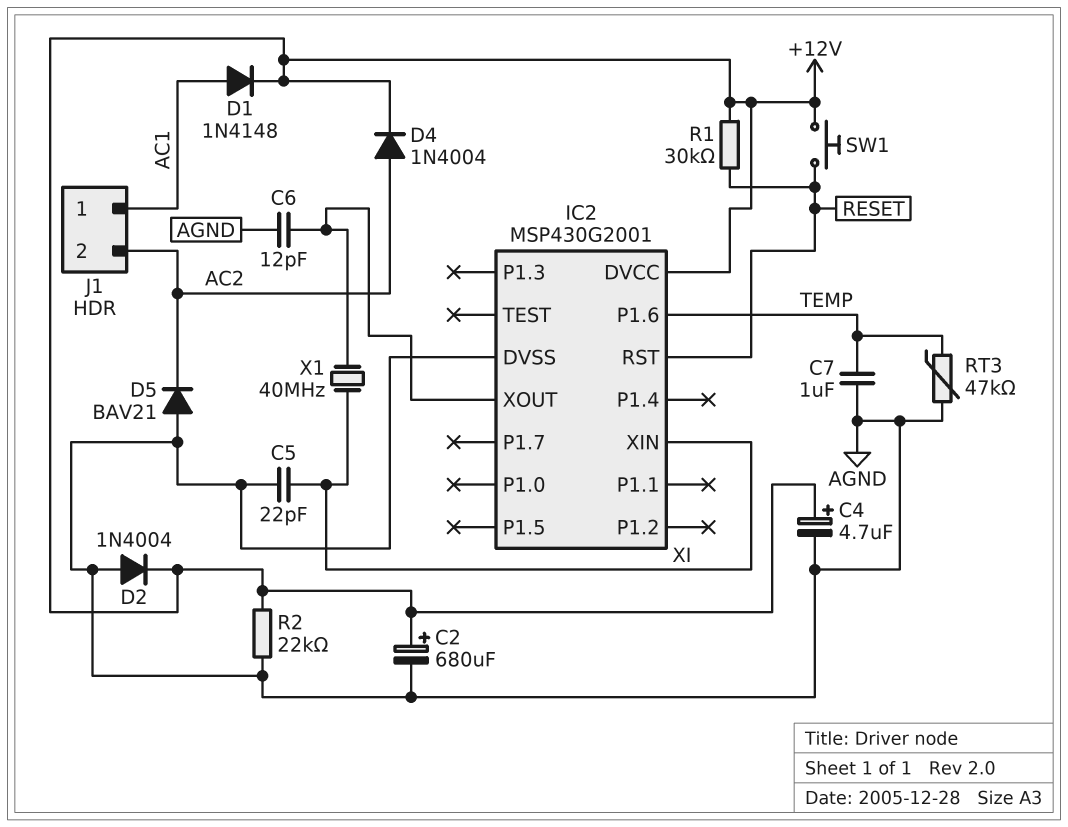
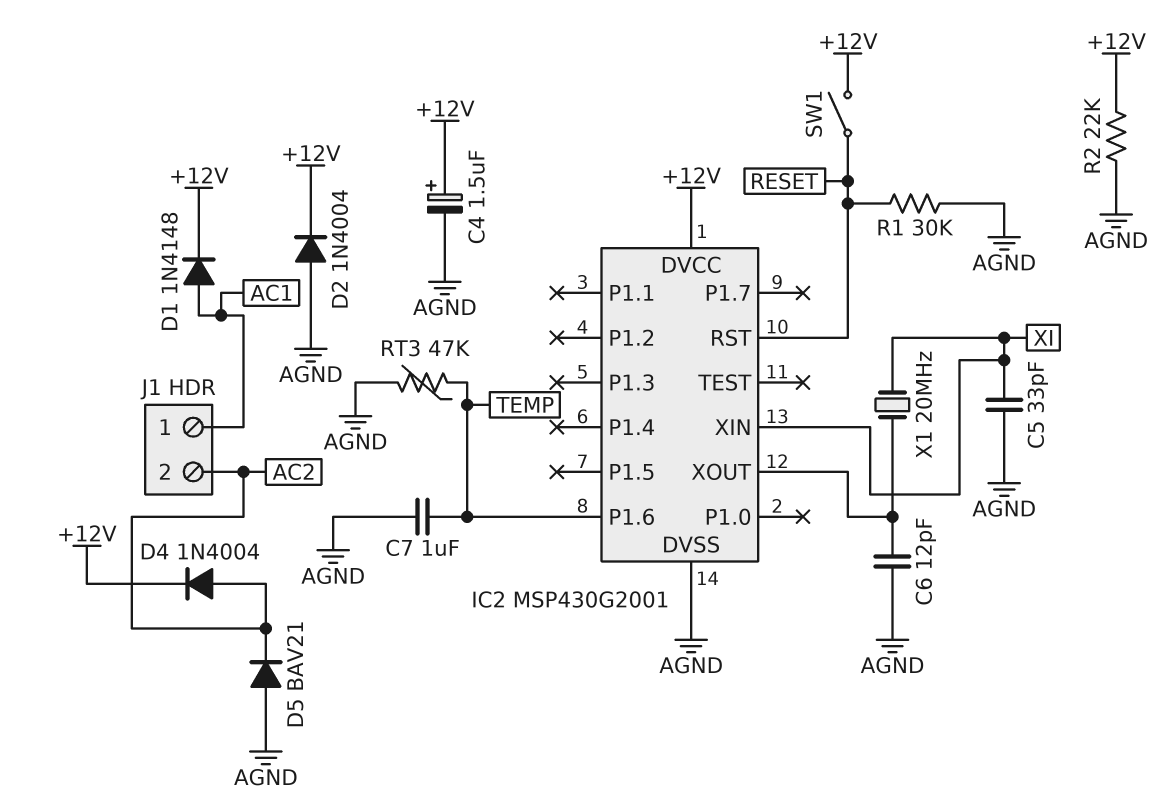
C2: 680uF (plus +12V, minus AGND) -> none
C4: 4.7uF (plus +12V, minus AGND) -> 1.5uF (plus +12V, minus AGND)
C5: 22pF (AGND, XI) -> 33pF (AGND, XI)
R1: 30k (+12V, RESET) -> 30k (AGND, RESET)
SW1: button (+12V, RESET) -> switch (+12V, RESET)
X1: 40MHz (IC2/XOUT, XI) -> 20MHz (IC2/XOUT, XI)

